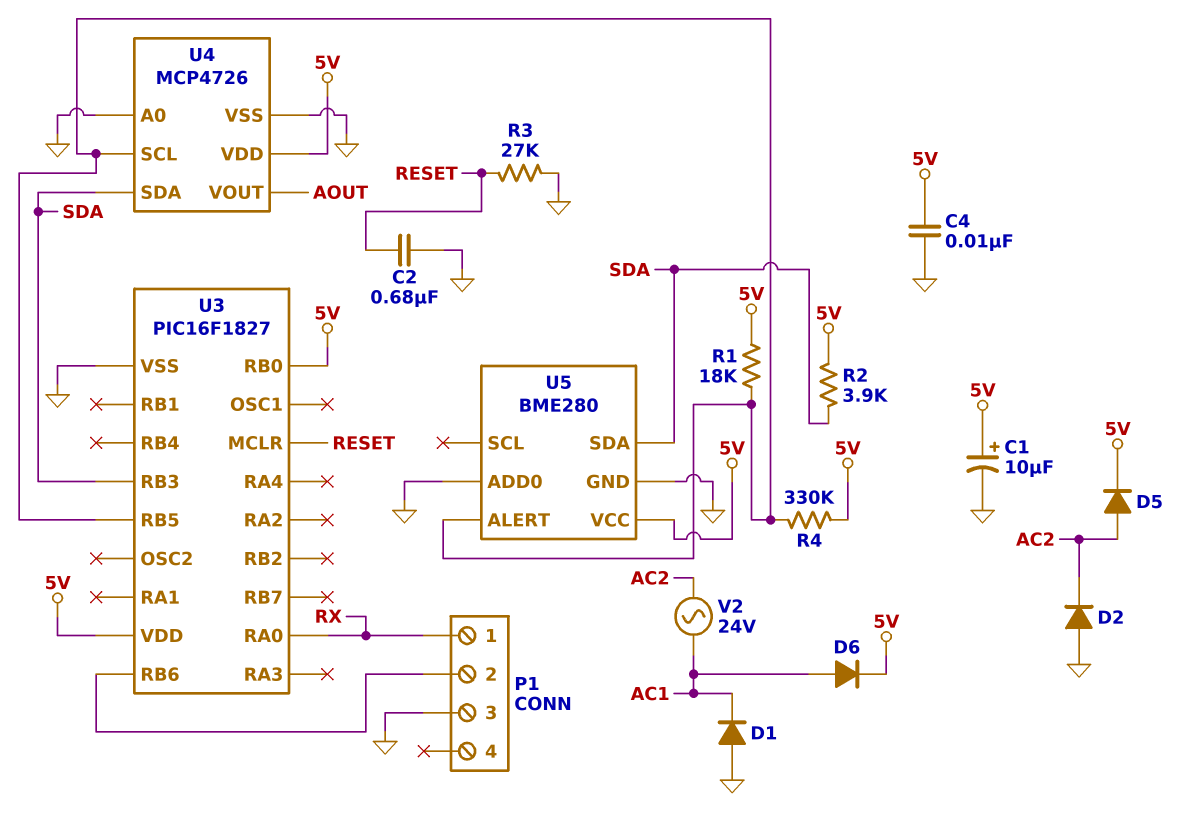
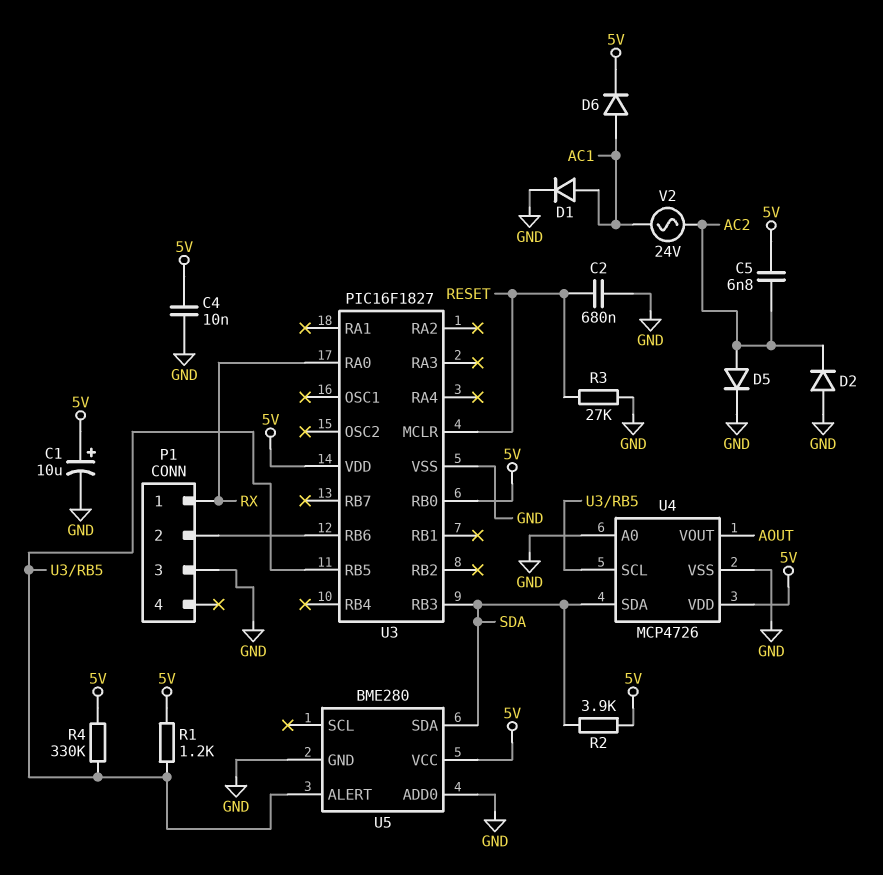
C5: none -> 6.8nF (5V, AC2)
D1: diode (A GND, K AC1) -> diode (A AC1, K GND)
D5: diode (A AC2, K 5V) -> diode (A AC2, K GND)
R1: 18k (5V, U3/RB5) -> 1.2k (5V, U3/RB5)

